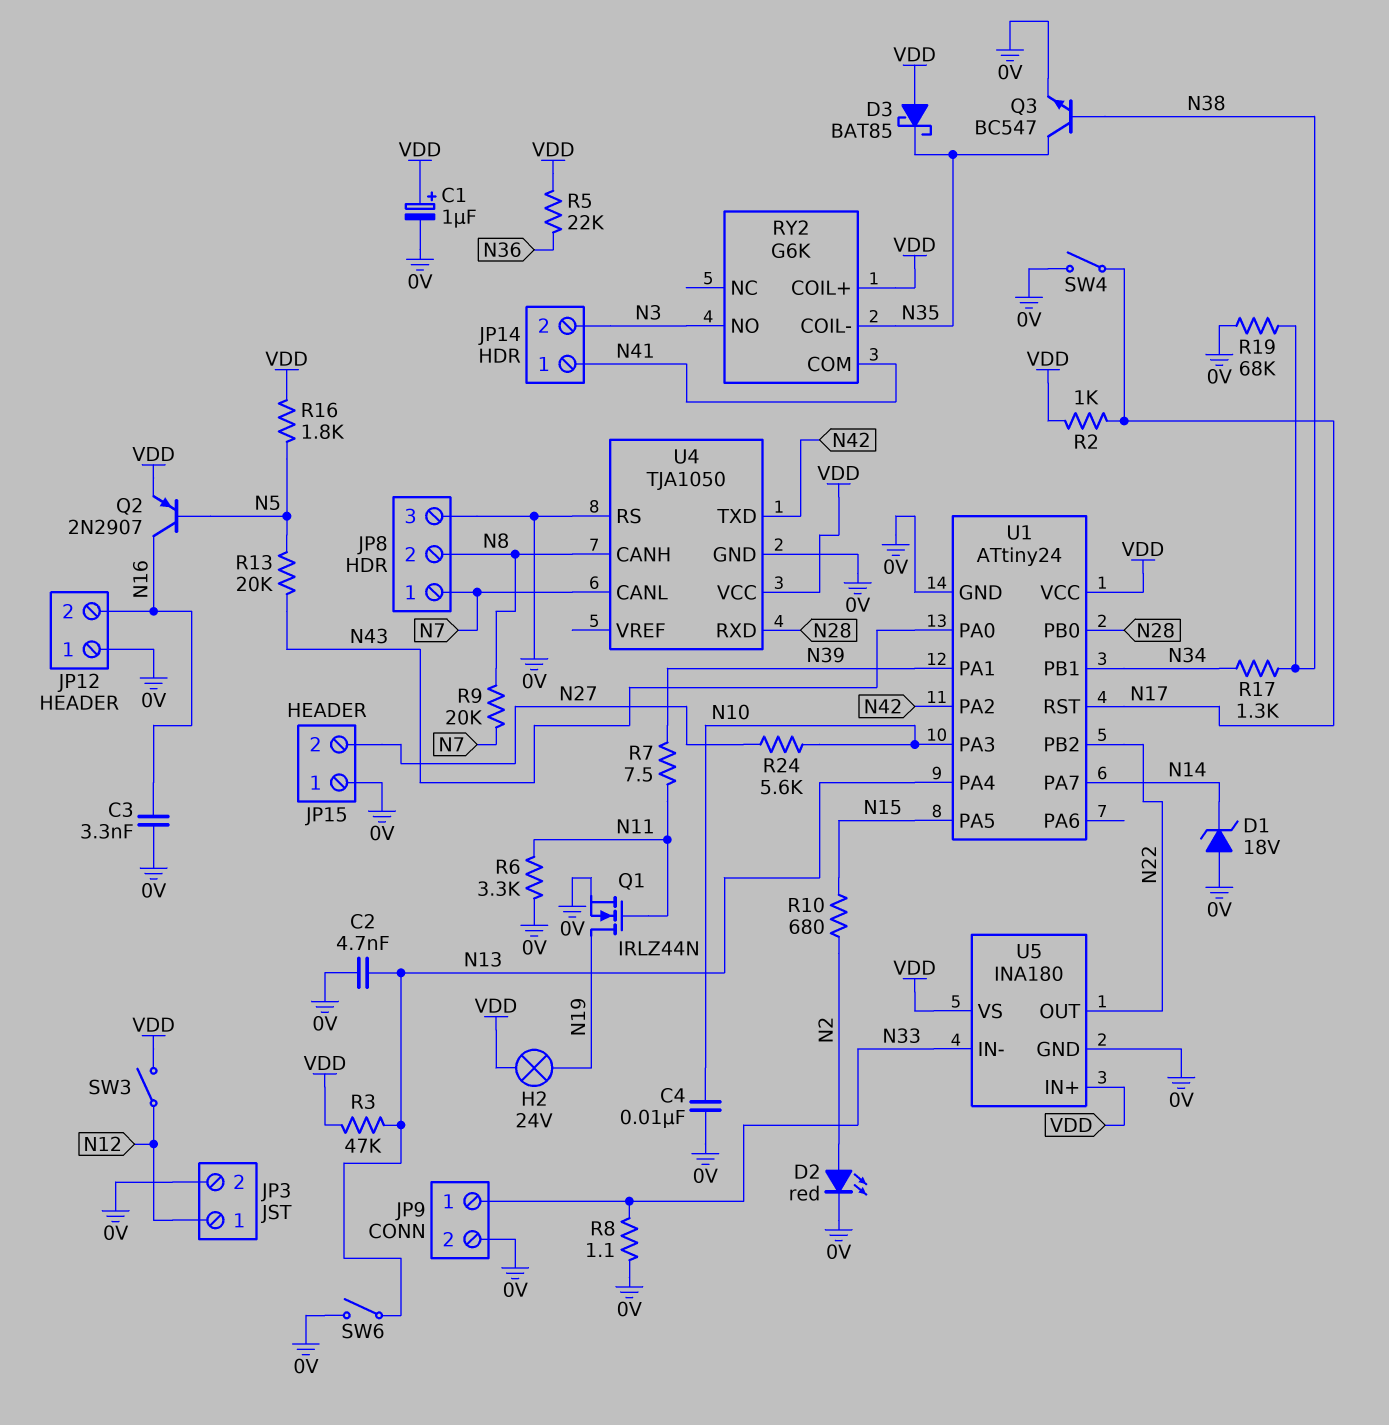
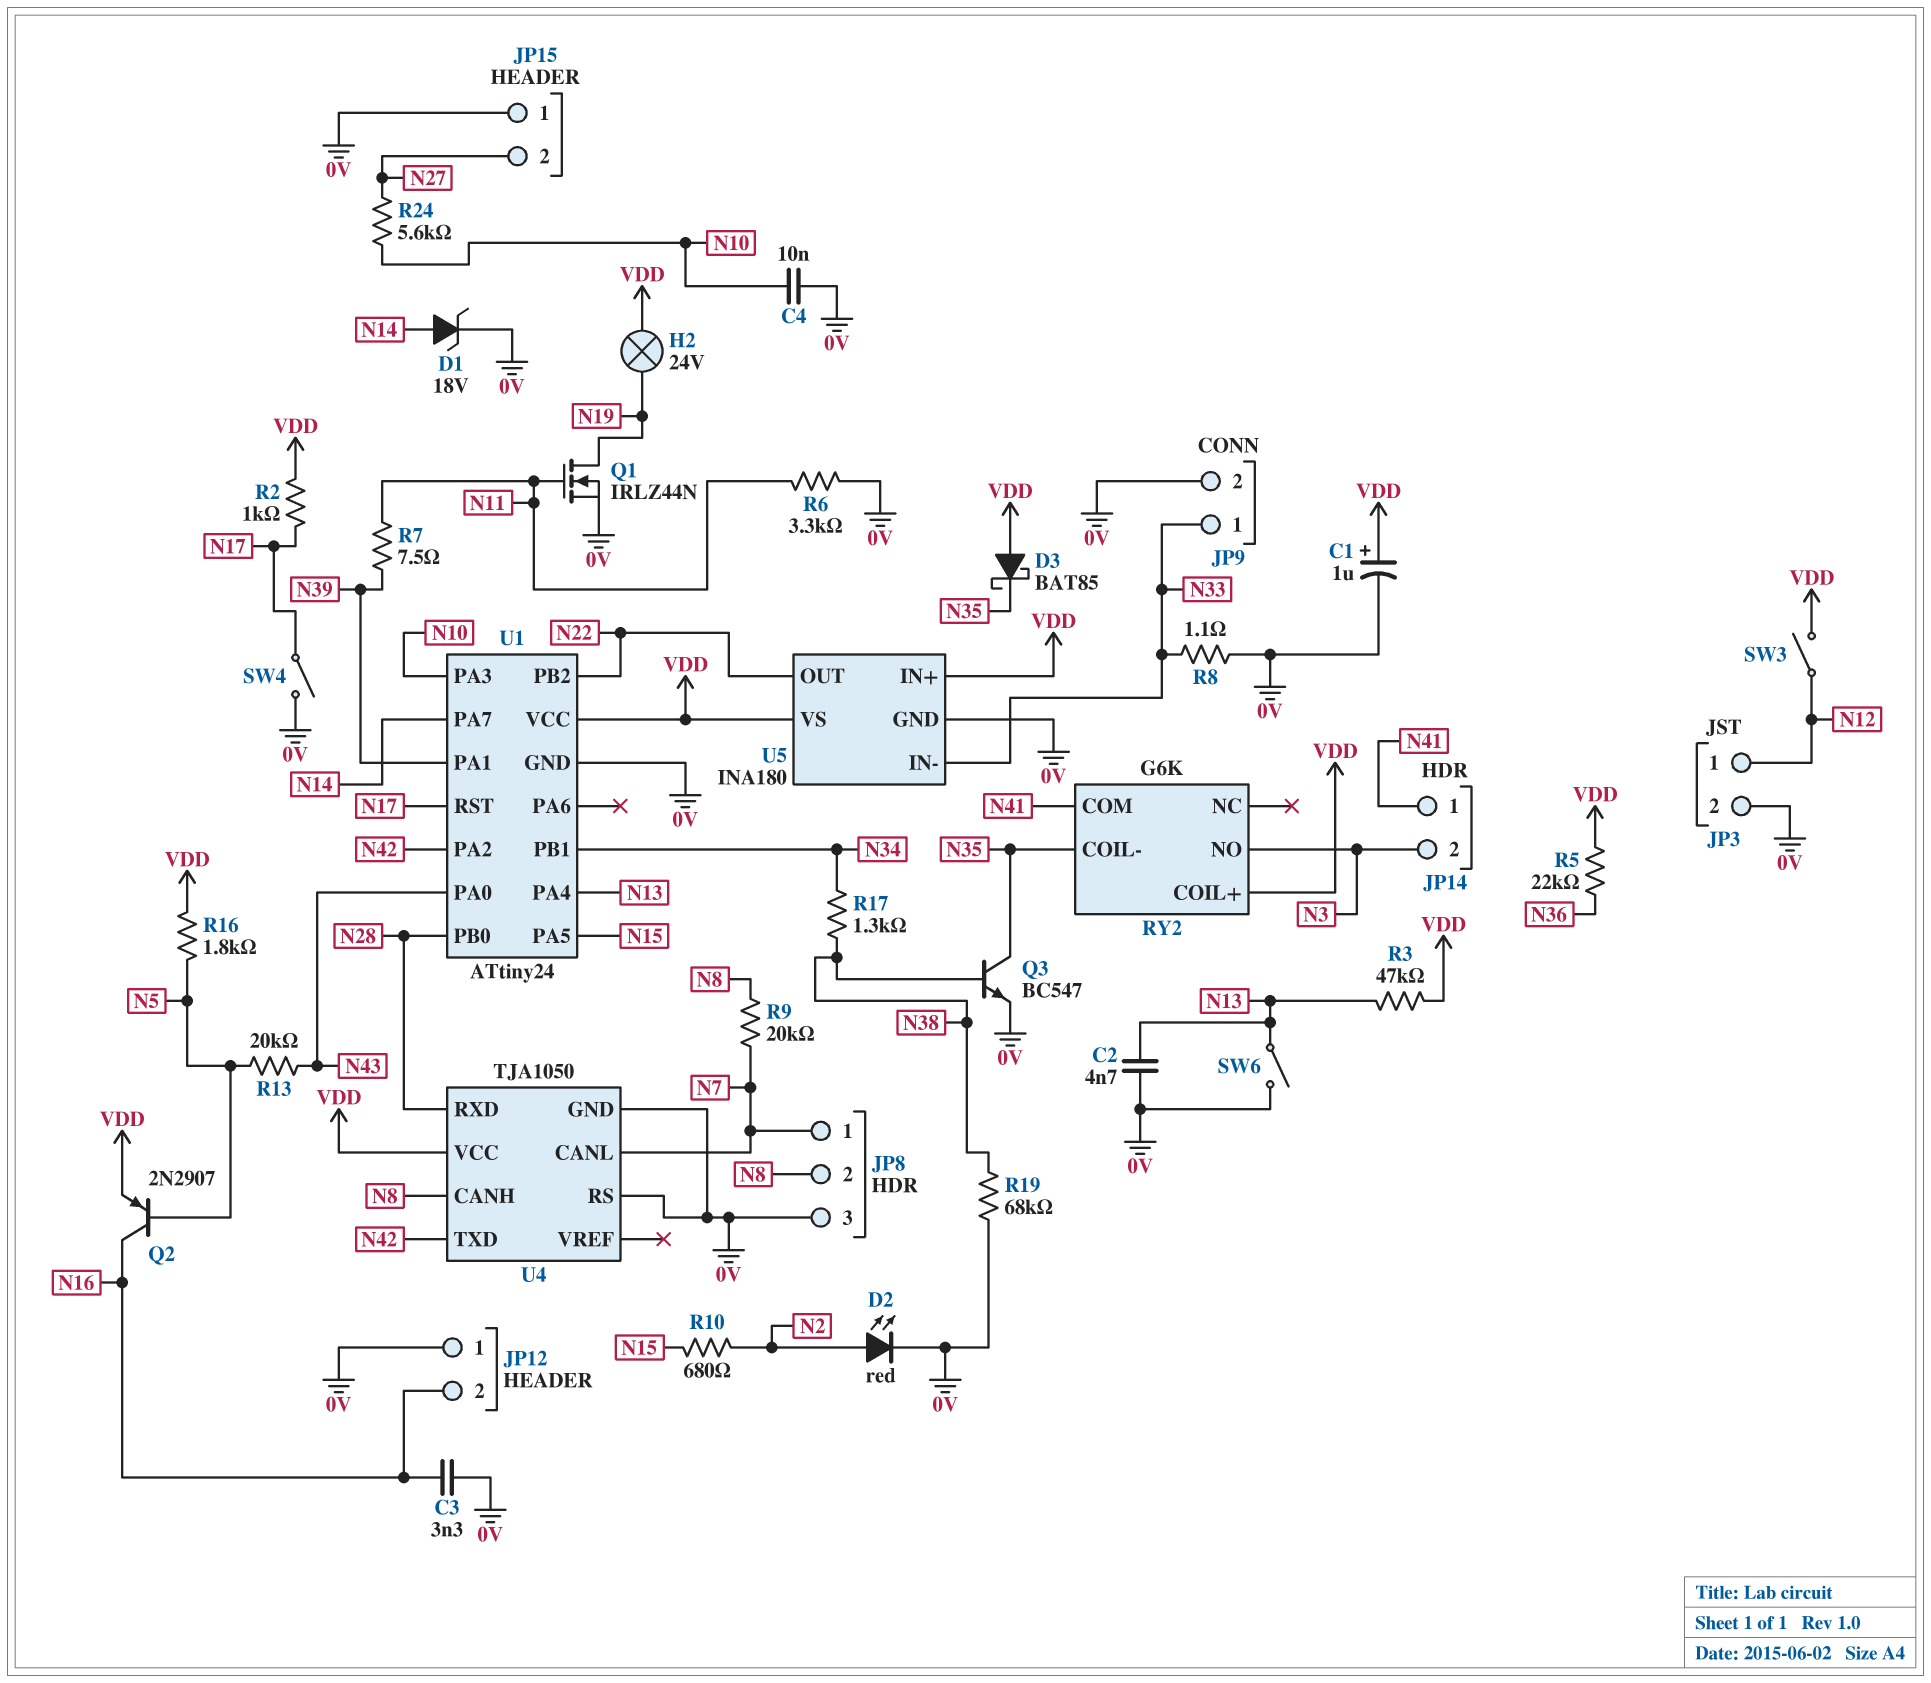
D1: zener 18V (A 0V, K N14) -> zener 18V (A N14, K 0V)

